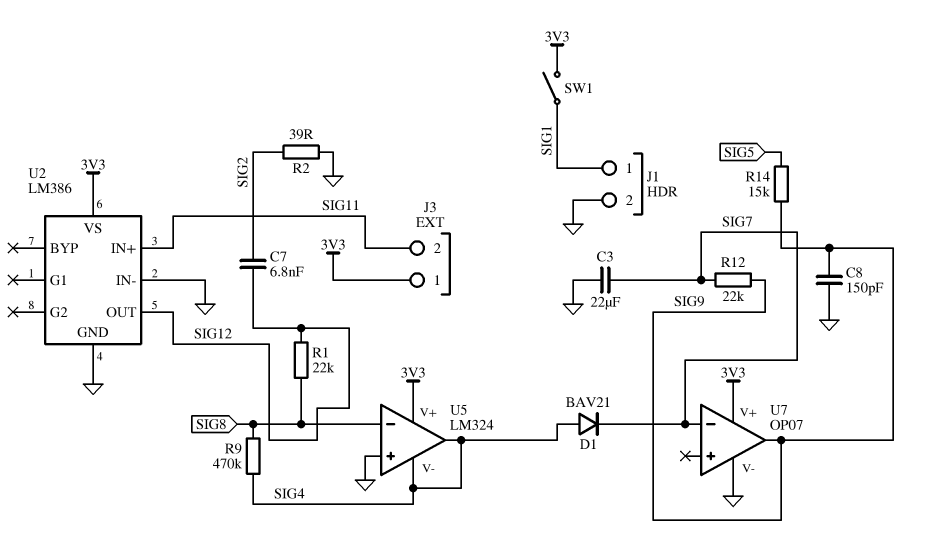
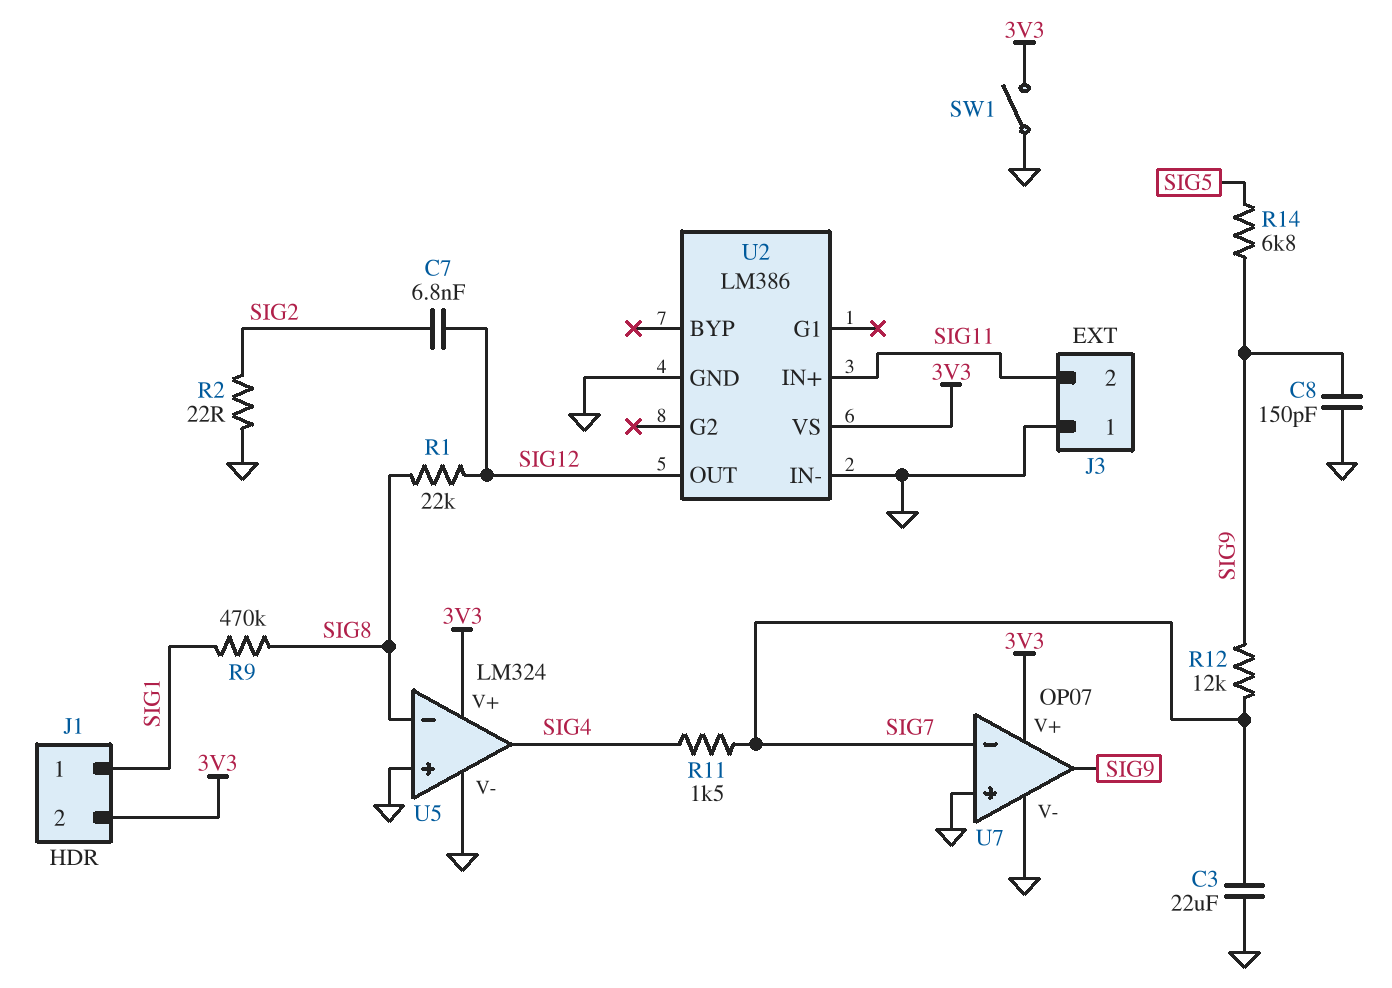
D1: diode BAV21 (A SIG4, K SIG7) -> none
J1 pin 2: GND -> 3V3
J3 pin 1: 3V3 -> GND
R2: 39 (GND, SIG2) -> 22 (GND, SIG2)
R9: 470k (SIG4, SIG8) -> 470k (SIG1, SIG8)
R11: none -> 1.5k (SIG4, SIG7)
R12: 22k (SIG7, SIG9) -> 12k (SIG7, SIG9)
R14: 15k (SIG5, SIG9) -> 6.8k (SIG5, SIG9)
SW1: switch (3V3, SIG1) -> switch (3V3, GND)
U5 pin V-: SIG4 -> GND
U7 pin in+: none -> GND

